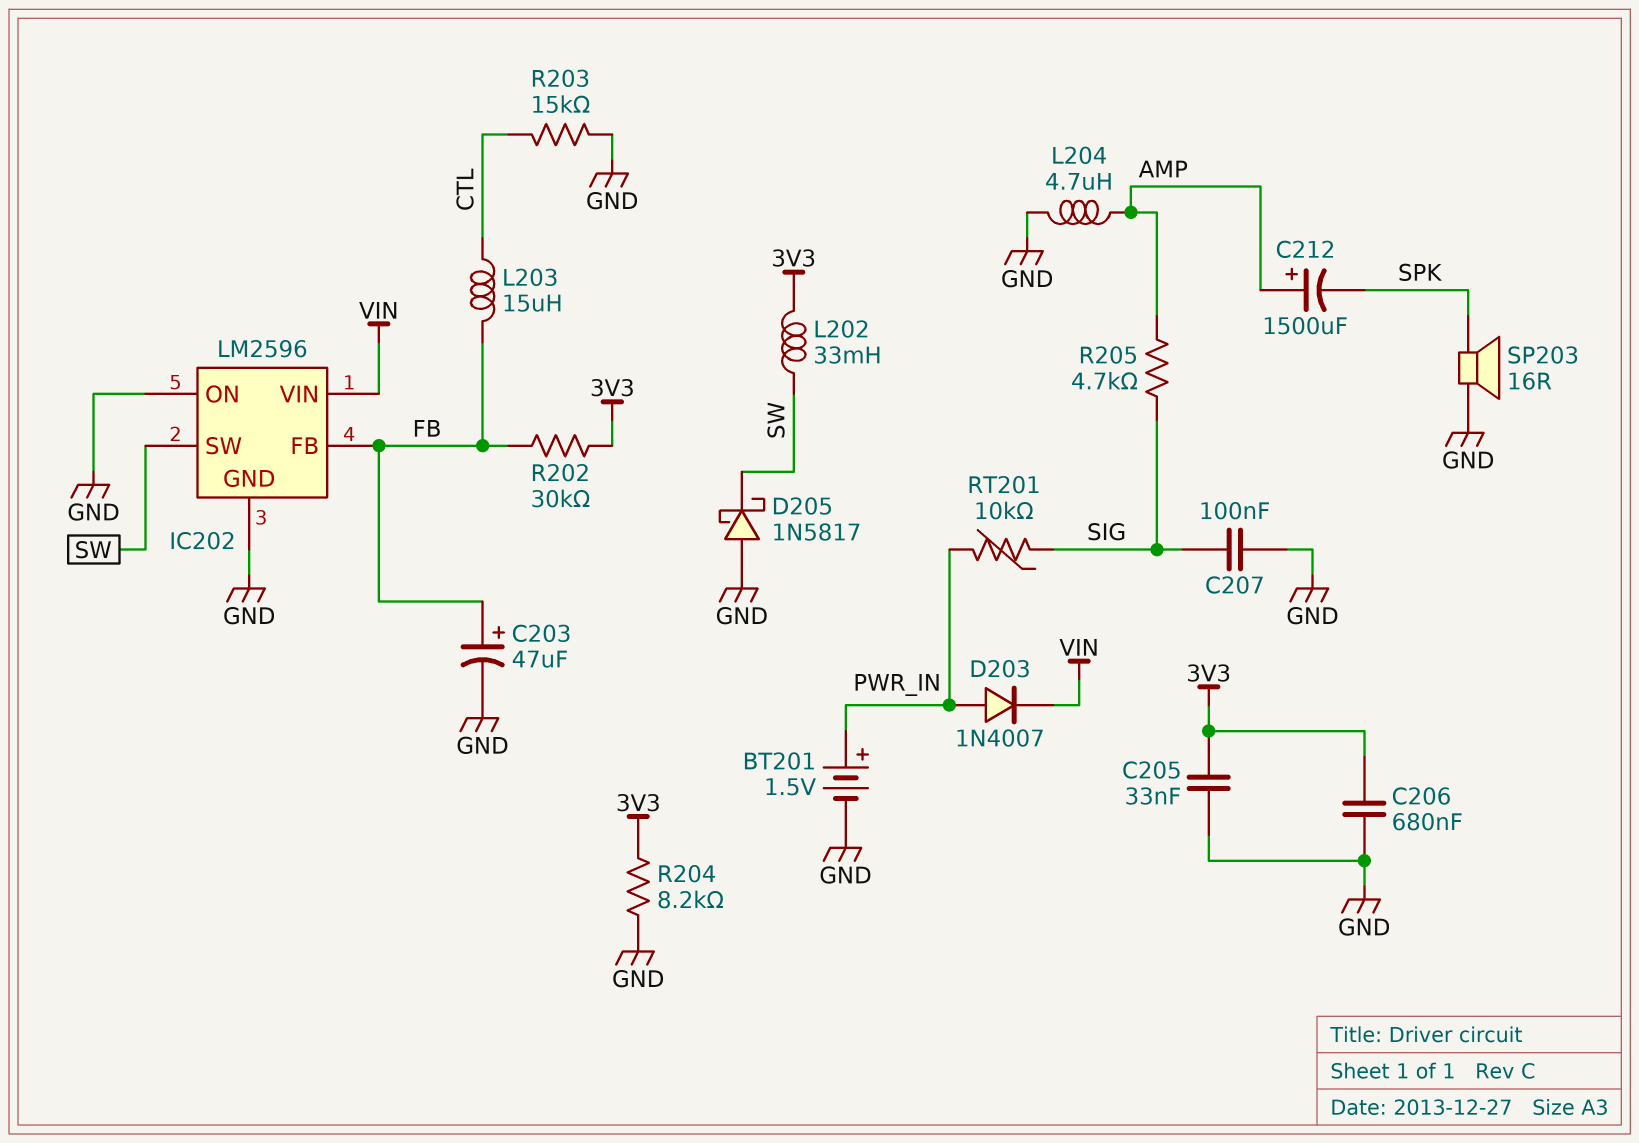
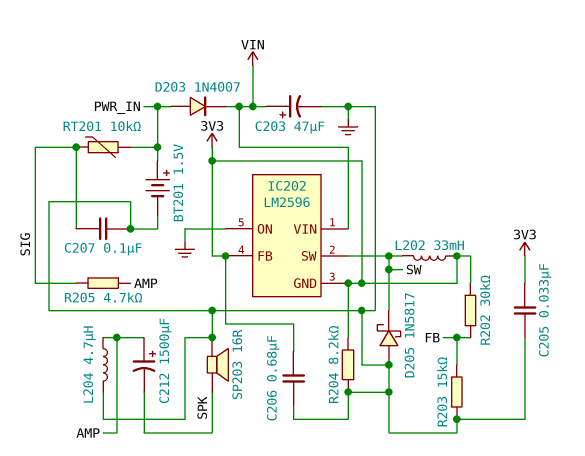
C203: 47uF (plus FB, minus GND) -> 47uF (plus VIN, minus GND)
IC202 pin FB: FB -> 3V3
IC202 pin GND: GND -> 3V3
L203: 15uH (CTL, FB) -> none
R203: 15k (CTL, GND) -> 15k (FB, GND)

